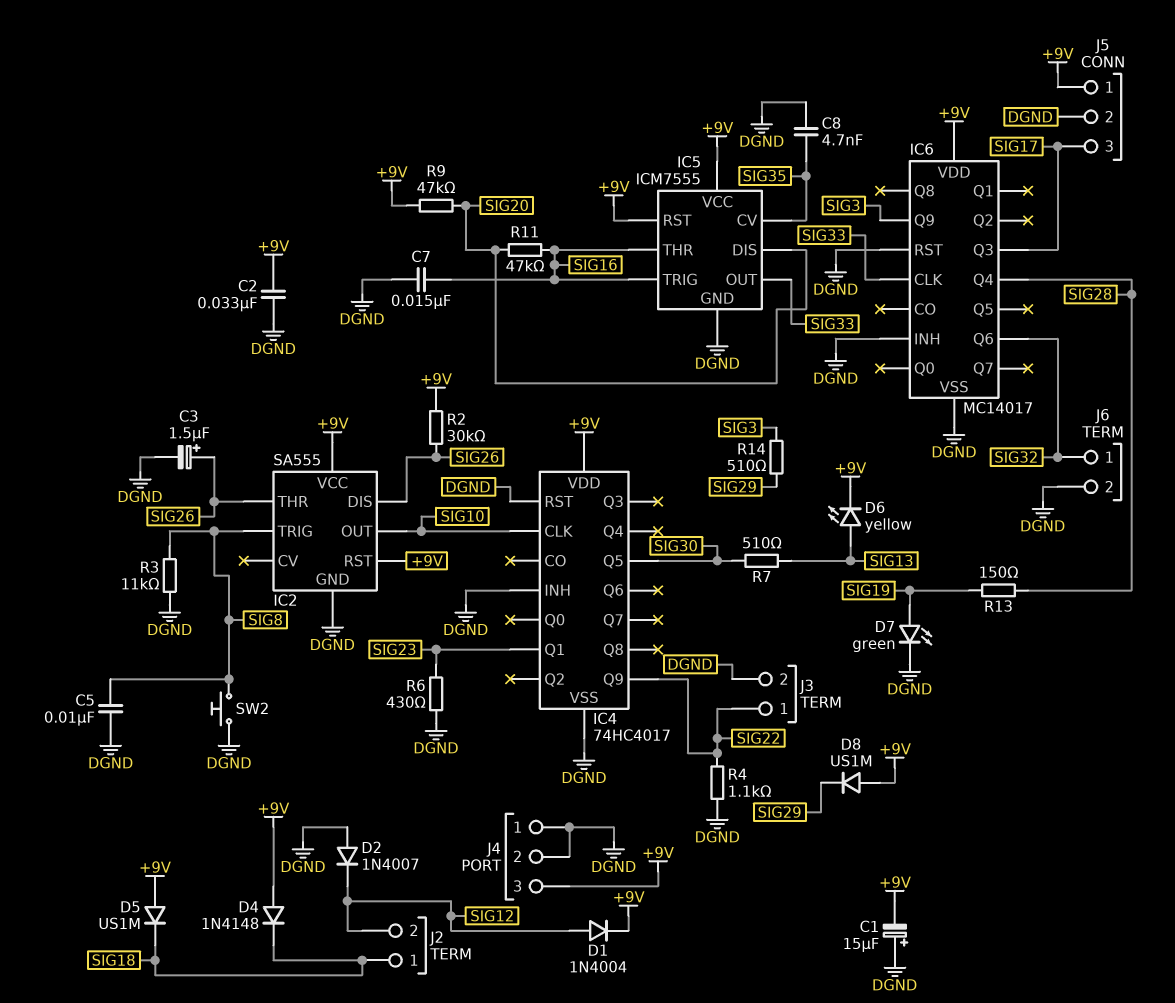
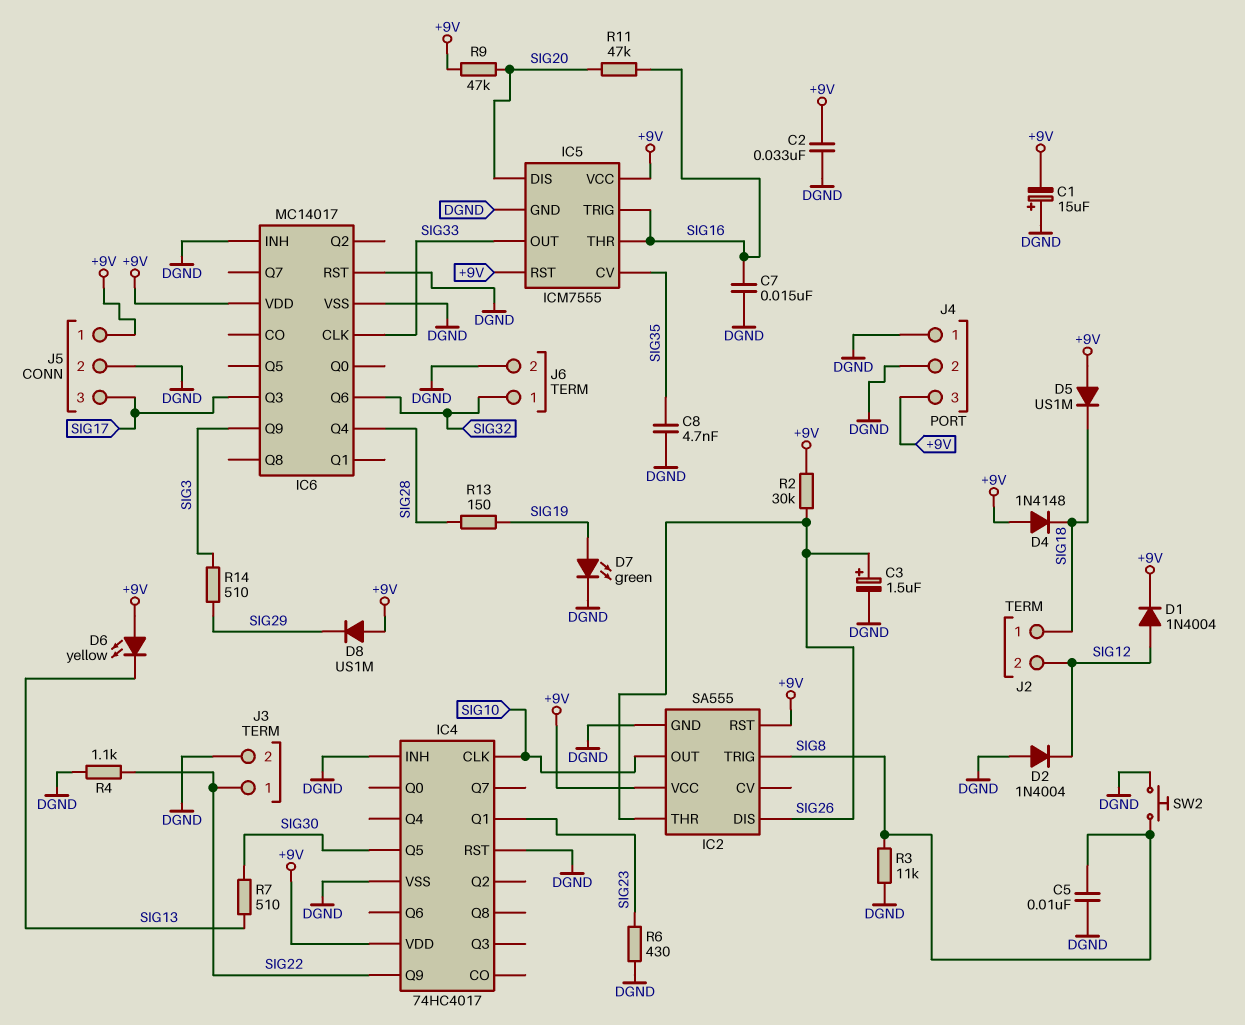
D2: diode 1N4007 (A DGND, K SIG12) -> diode 1N4004 (A DGND, K SIG12)
D6: LED yellow (A SIG13, K +9V) -> LED yellow (A +9V, K SIG13)

